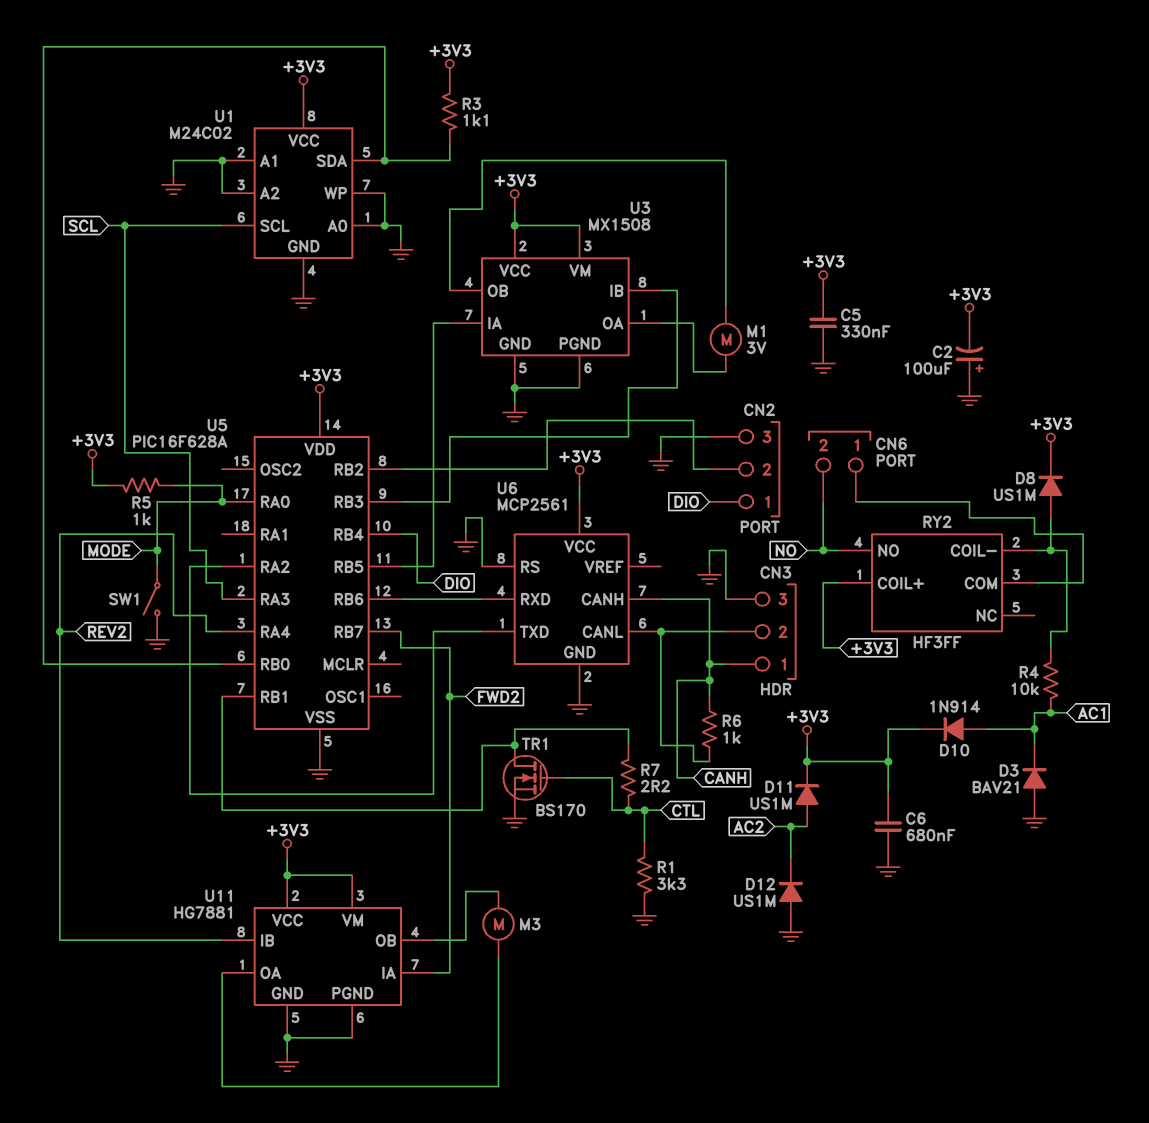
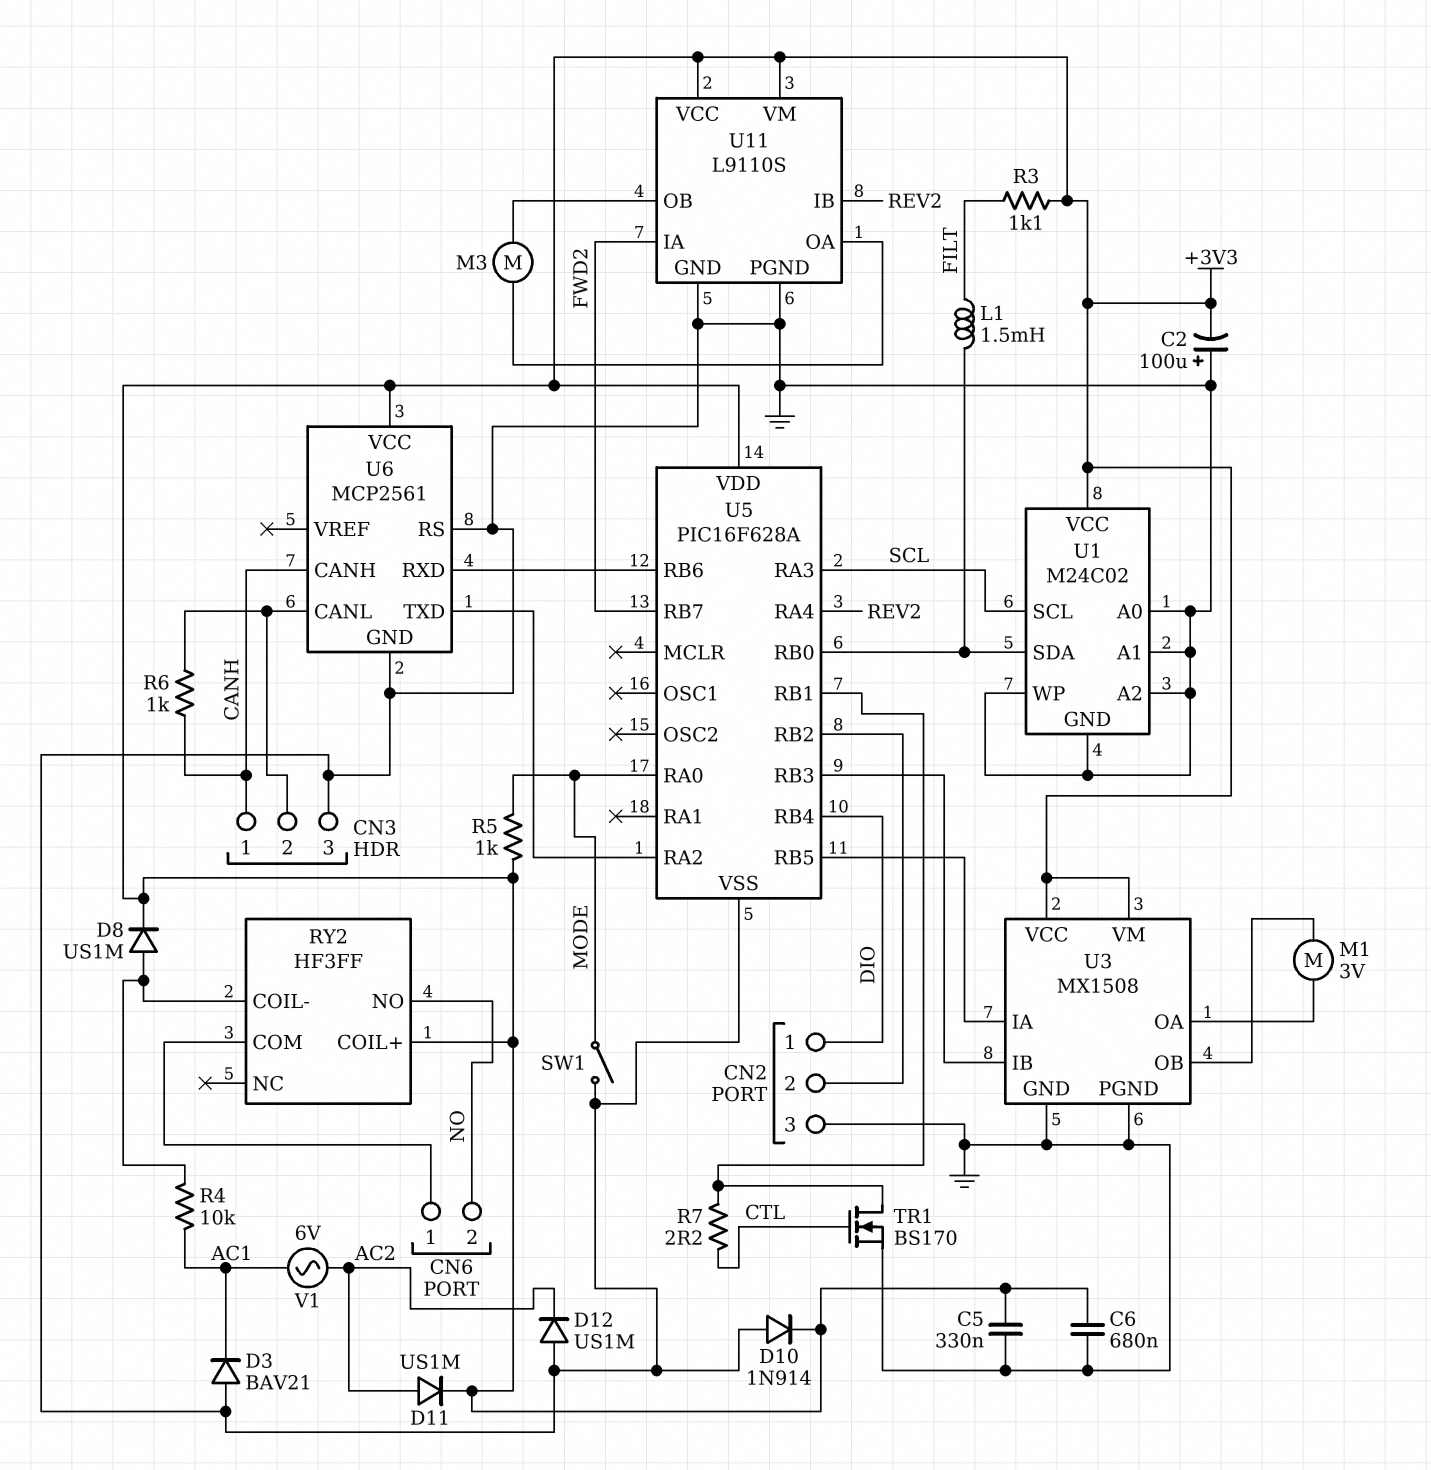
D10: diode 1N914 (A AC1, K +3V3) -> diode 1N914 (A GND, K +3V3)
L1: none -> 1.5mH (FILT, U1/SDA)
R1: 3.3k (CTL, GND) -> none
R3: 1.1k (+3V3, U1/SDA) -> 1.1k (+3V3, FILT)
U11: HG7881 -> L9110S
V1: none -> AC 6V (AC1, AC2)

